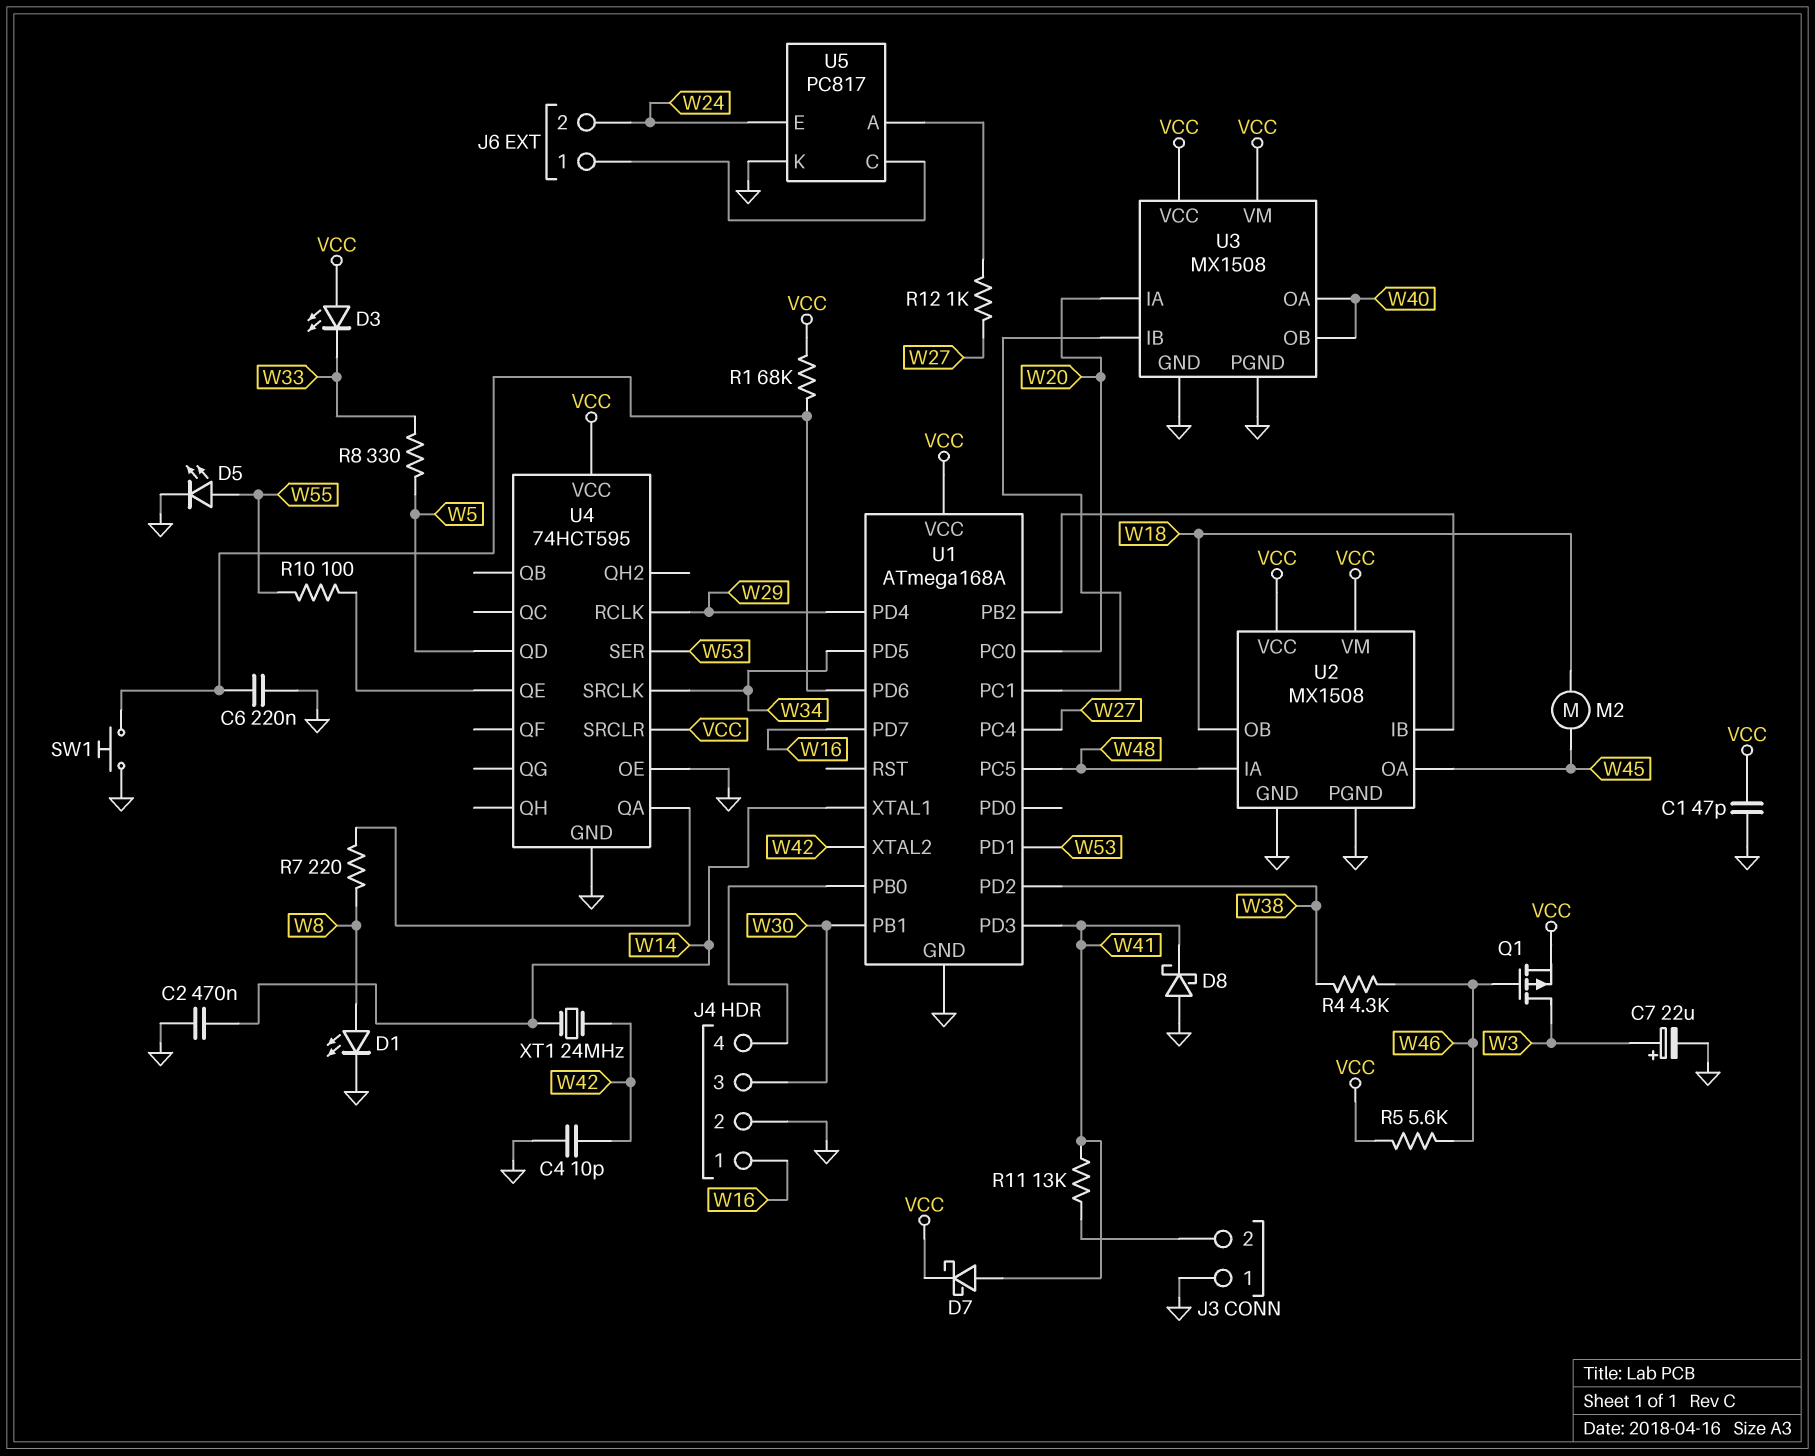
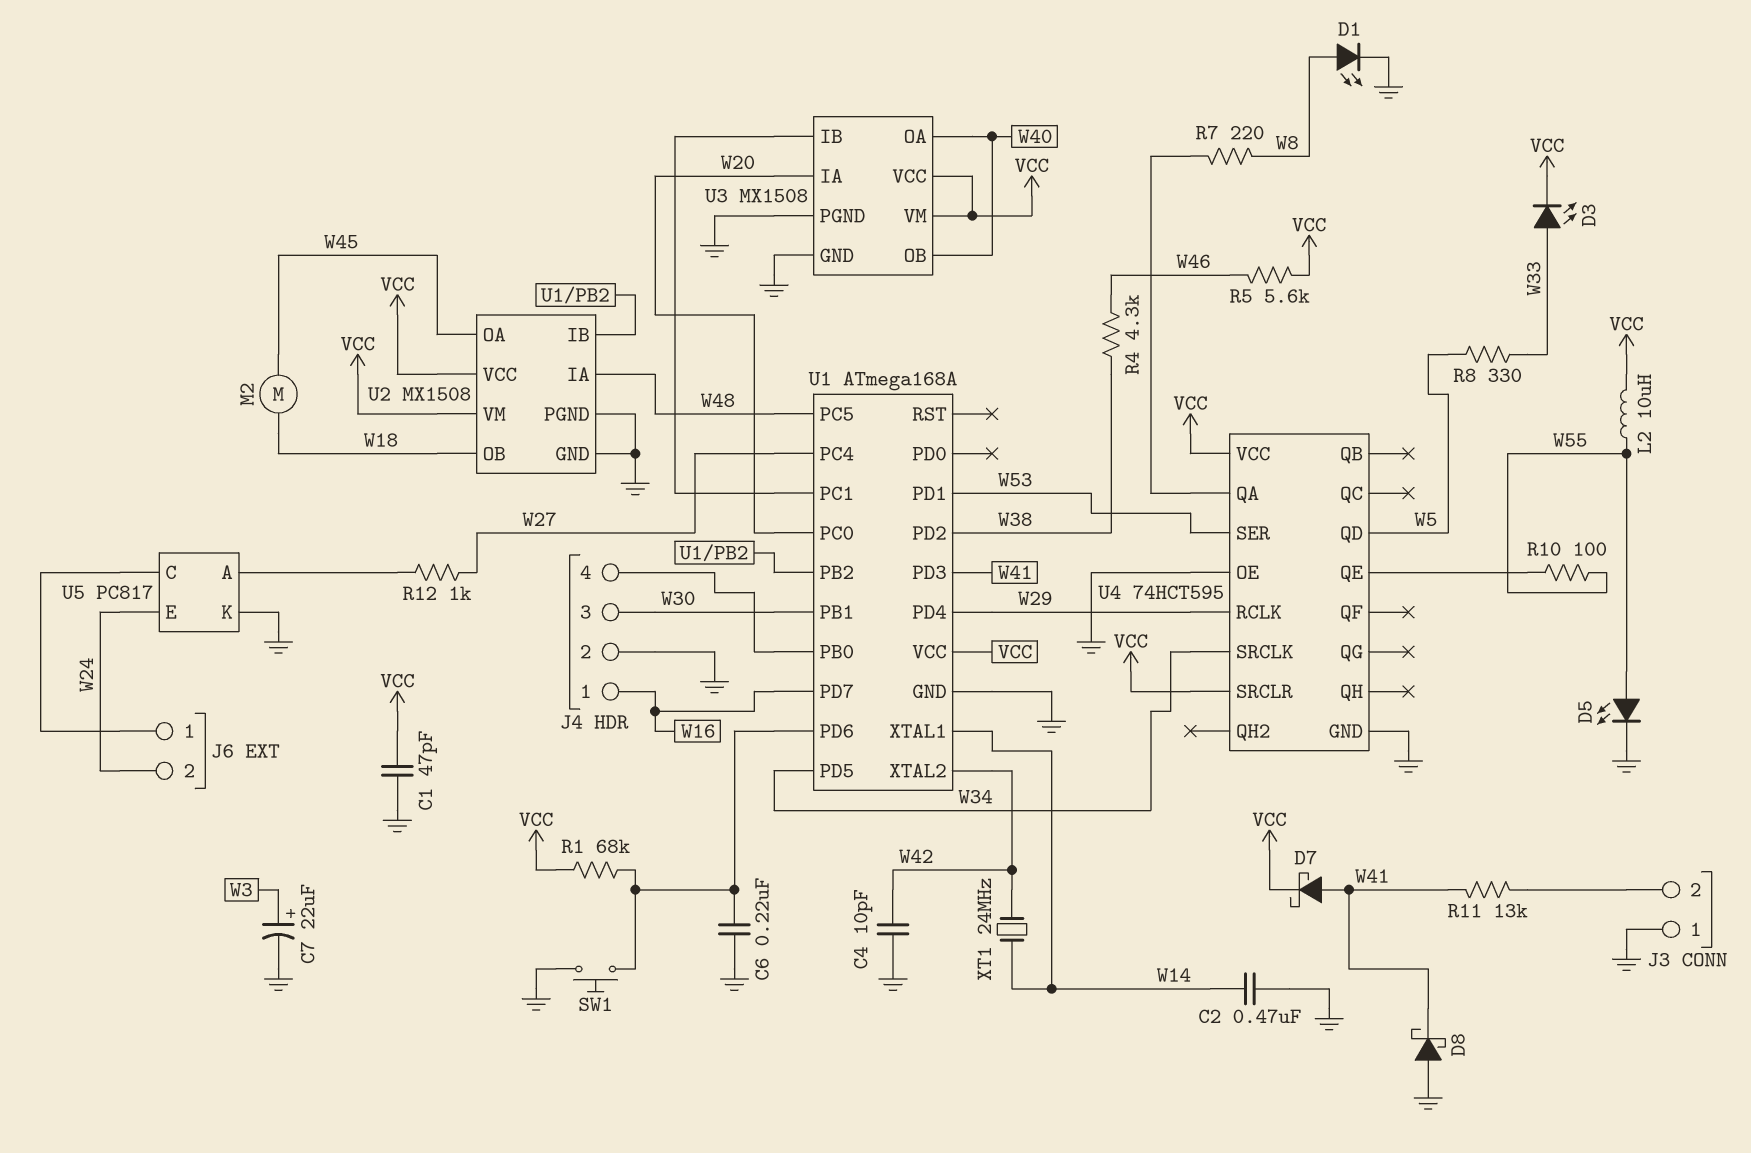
D3: LED (A VCC, K W33) -> LED (A W33, K VCC)
L2: none -> 10uH (VCC, W55)
Q1: PMOS (G W46, D W3, S VCC) -> none

